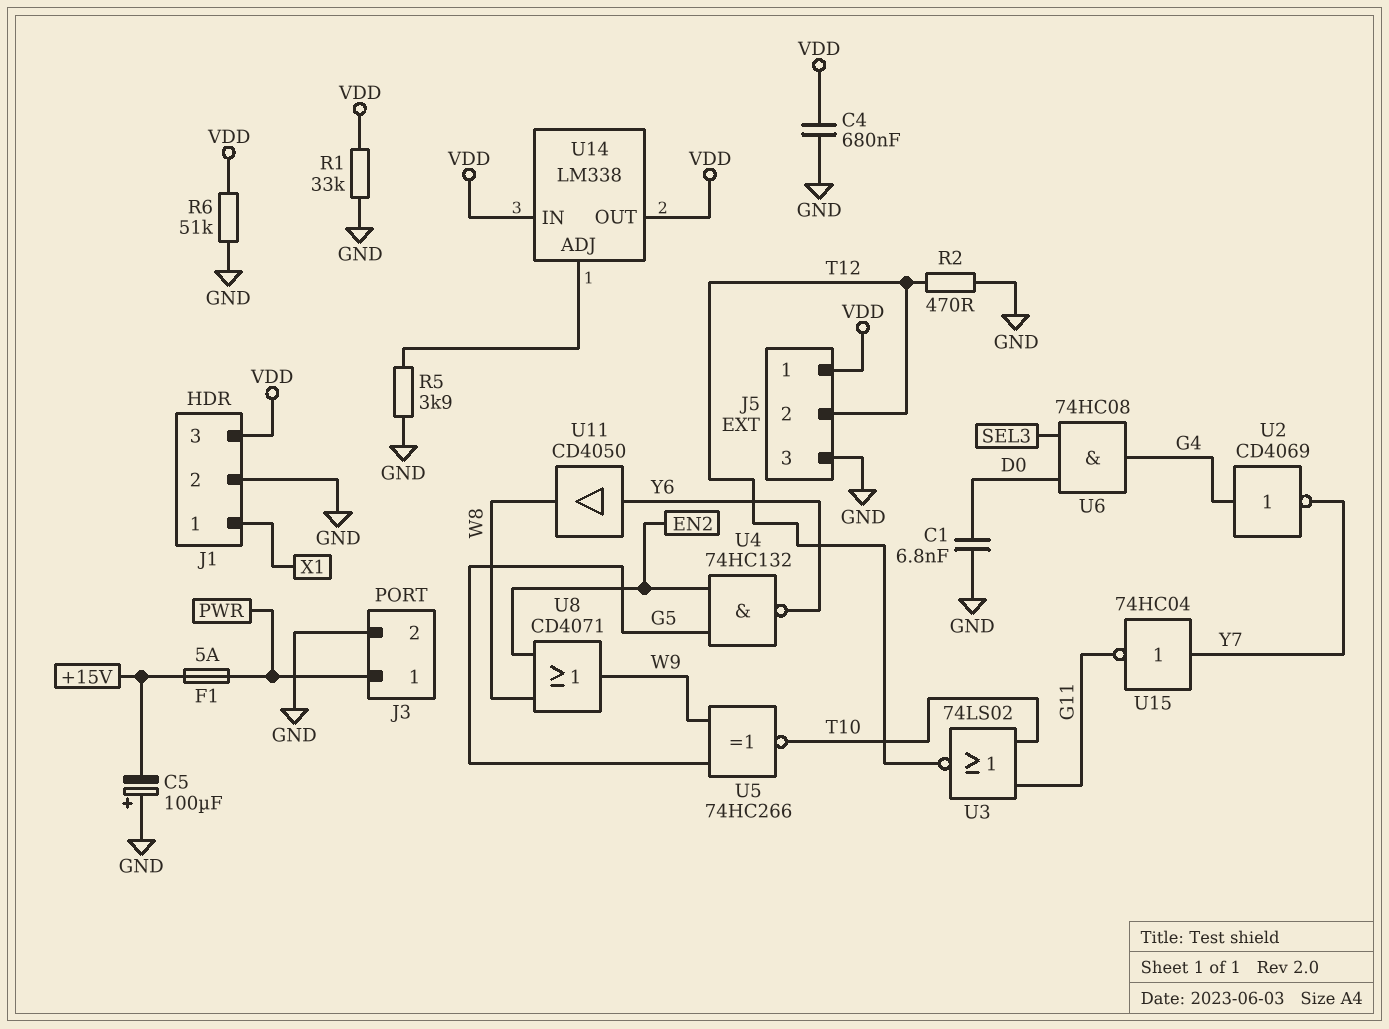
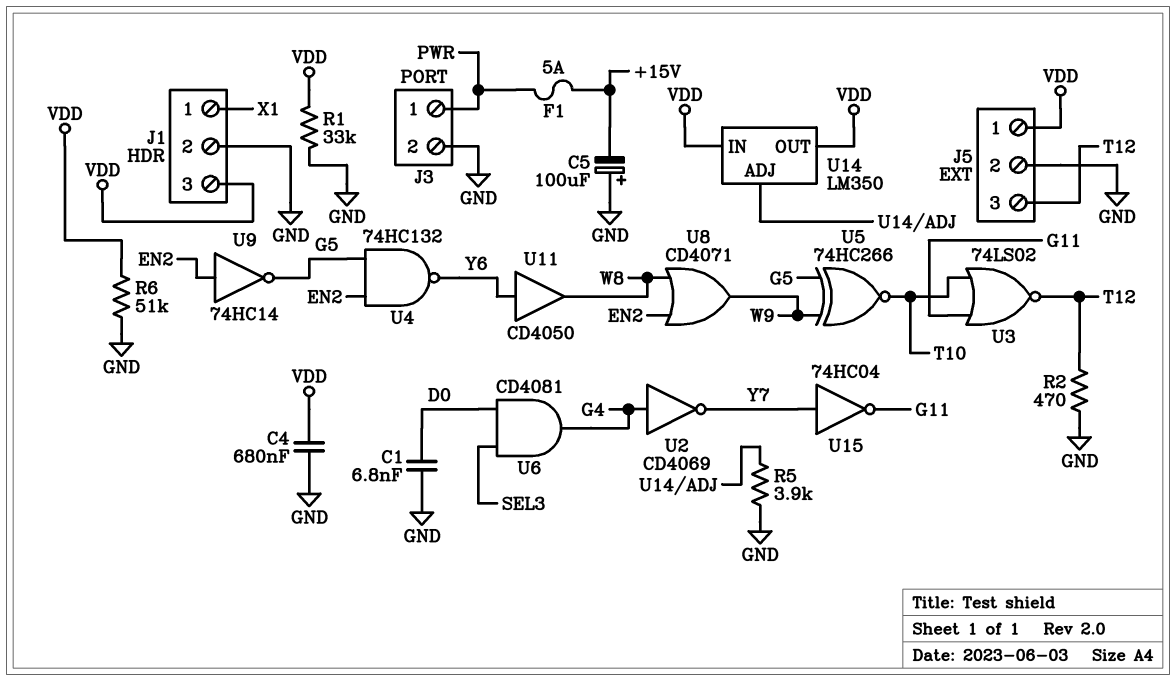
J5 pin 2: T12 -> GND
J5 pin 3: GND -> T12
U6: AND 74HC08 (in D0, in SEL3, out G4) -> AND CD4081 (in D0, in SEL3, out G4)
U9: none -> NOT 74HC14 (in EN2, out G5)
U14: LM338 -> LM350

